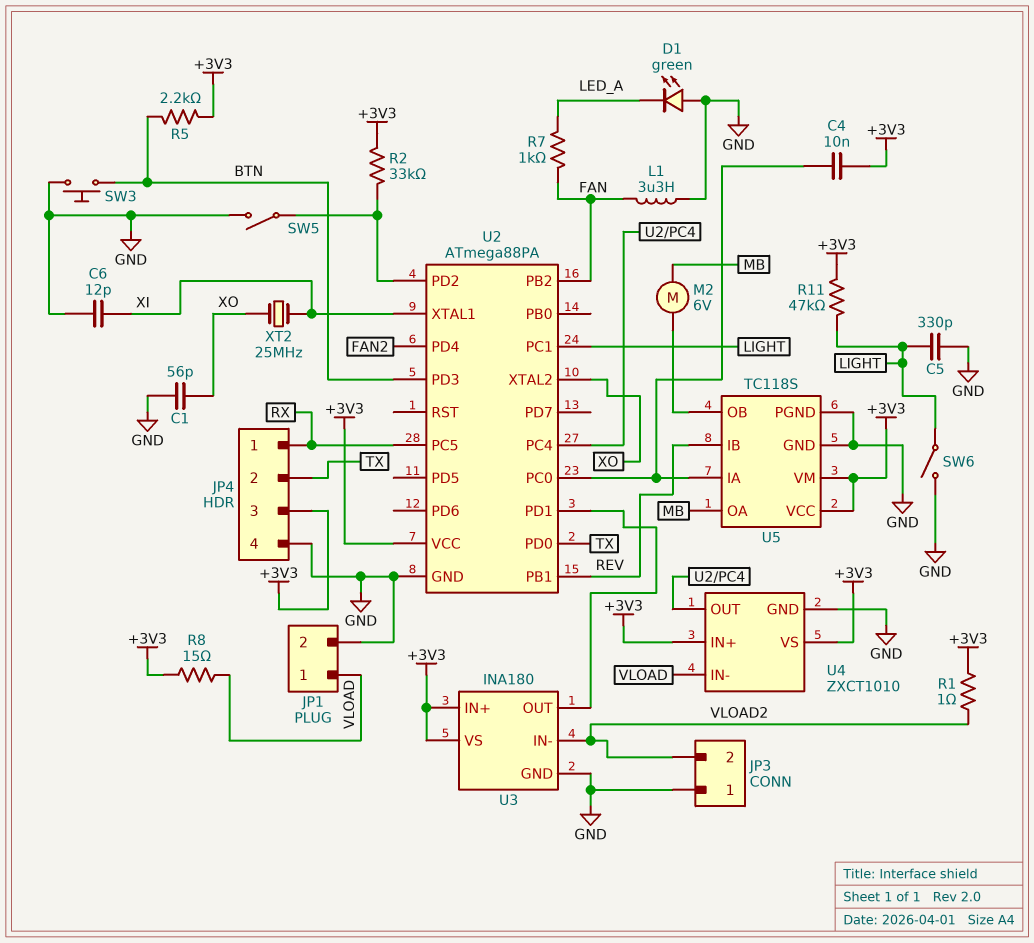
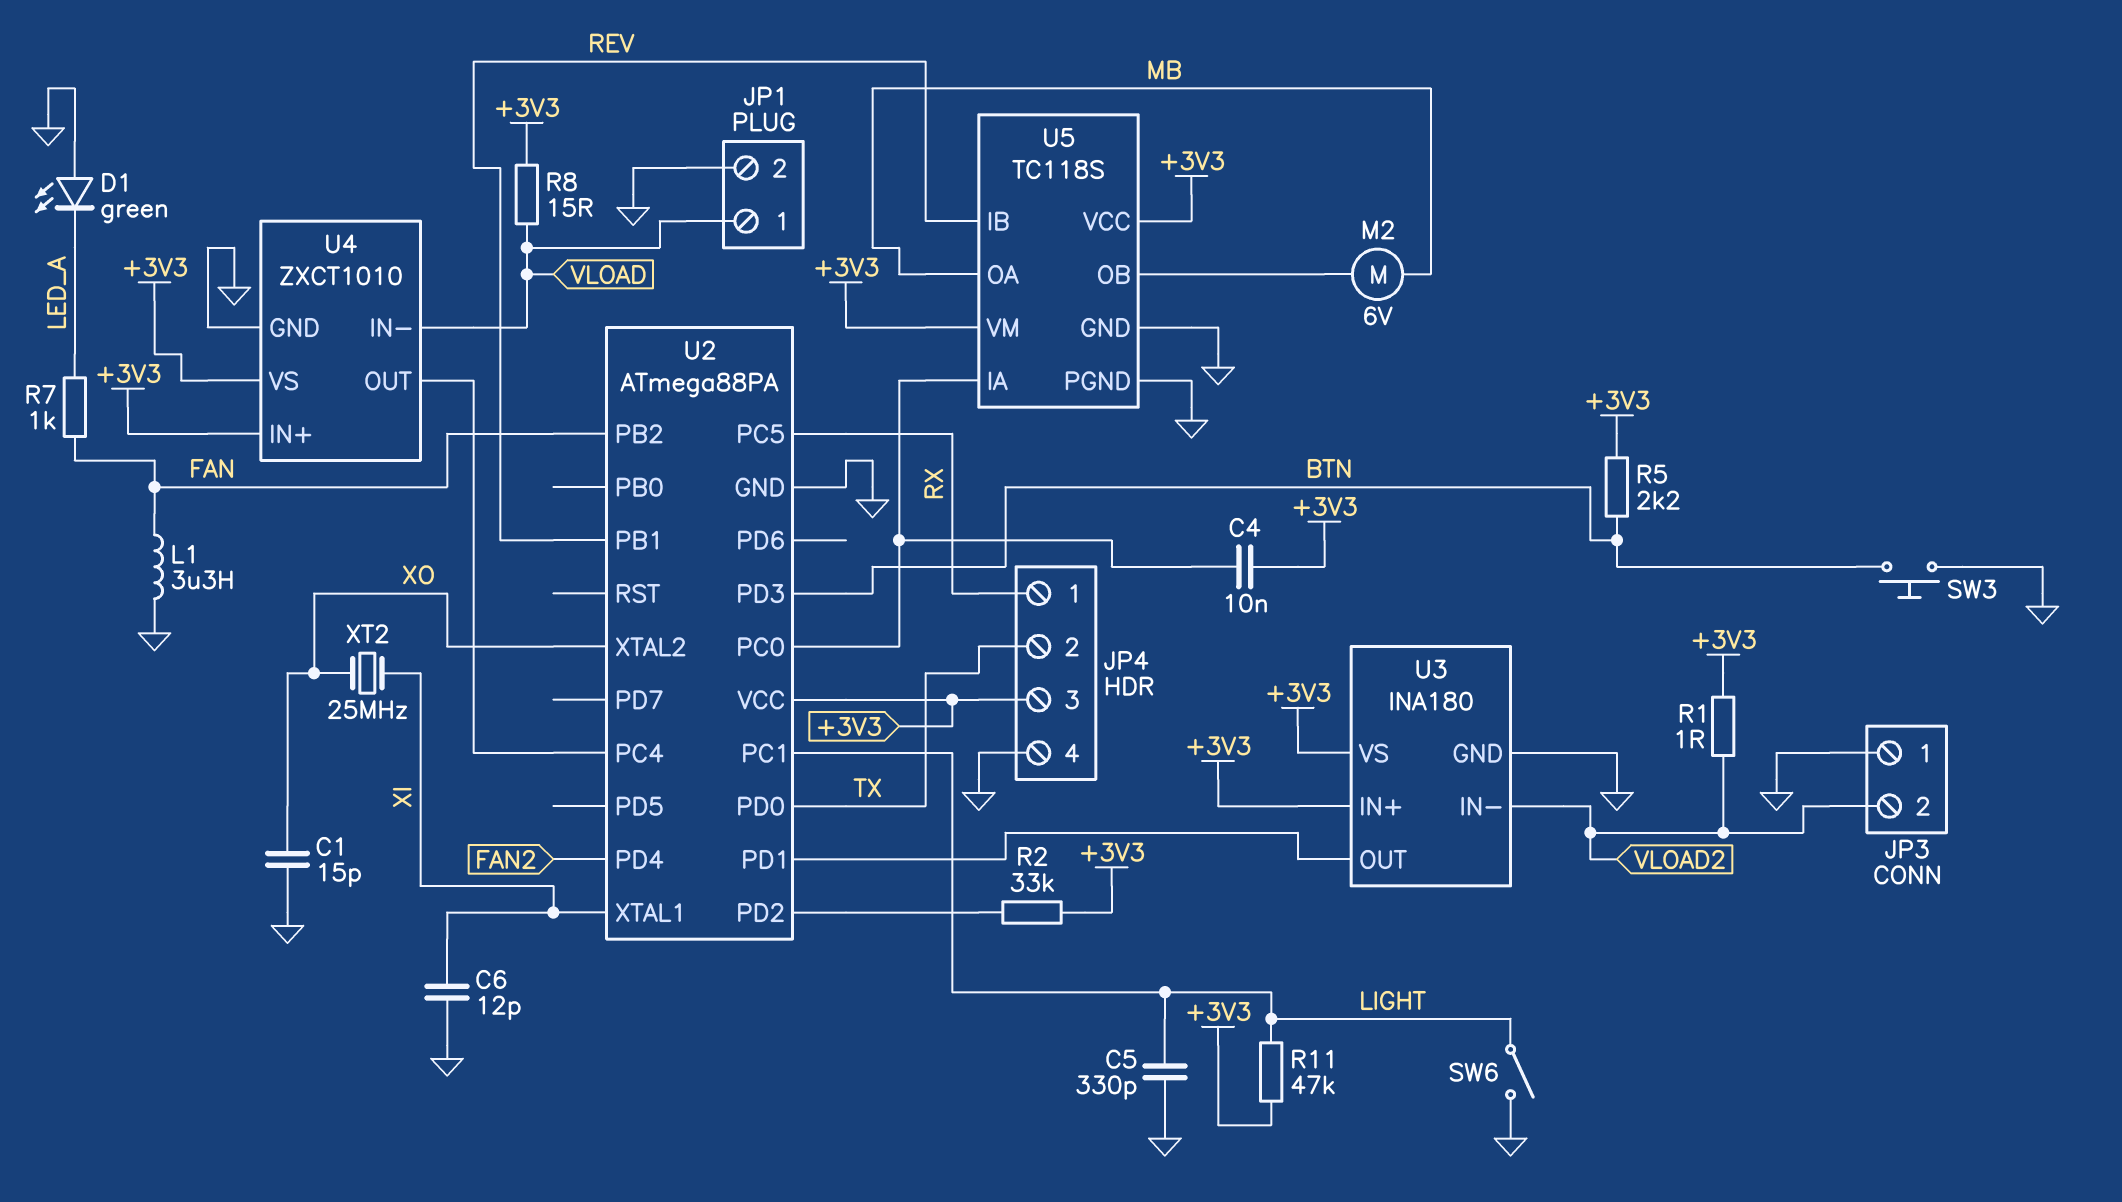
C1: 56pF (GND, XO) -> 15pF (GND, XO)
SW5: switch (GND, U2/PD2) -> none

